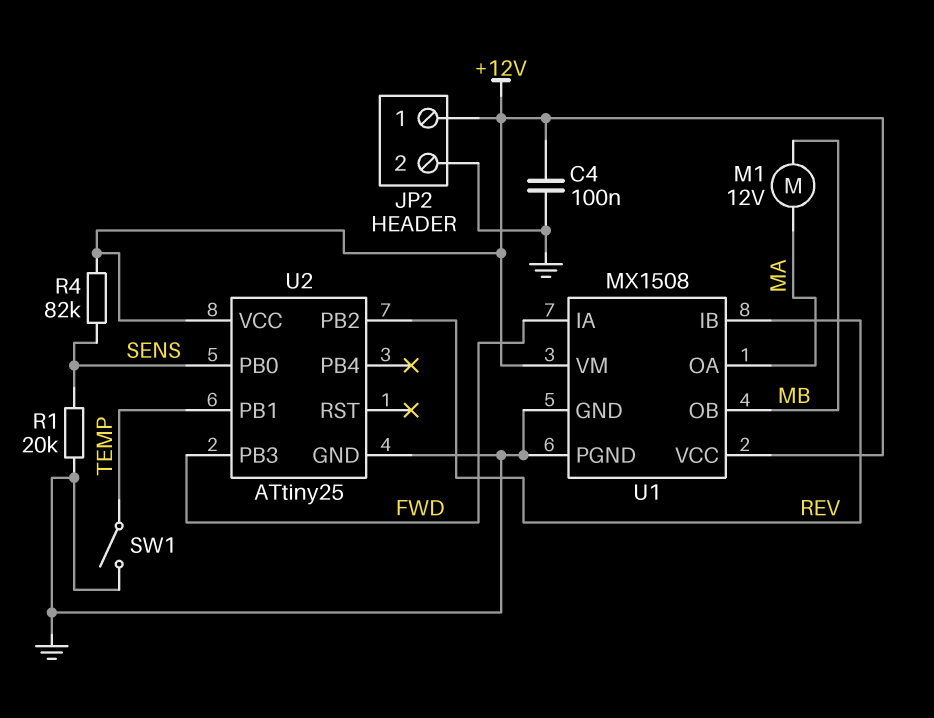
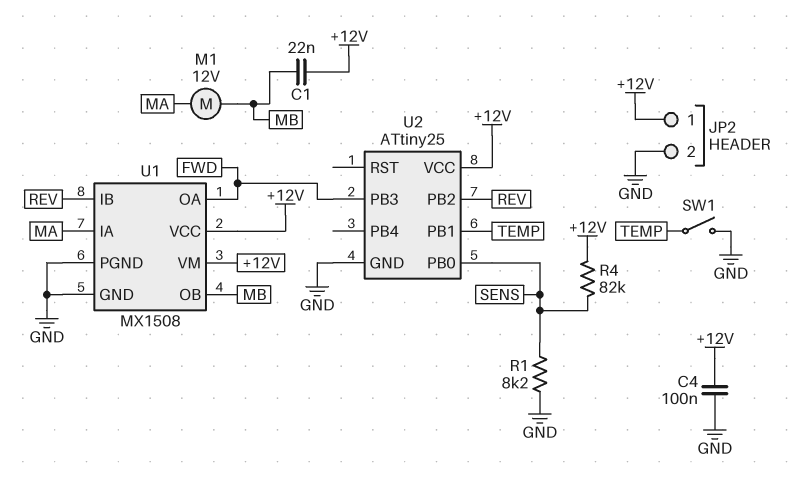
C1: none -> 22nF (+12V, MB)
R1: 20k (GND, SENS) -> 8.2k (GND, SENS)
U1 pin IA: FWD -> MA
U1 pin OA: MA -> FWD

